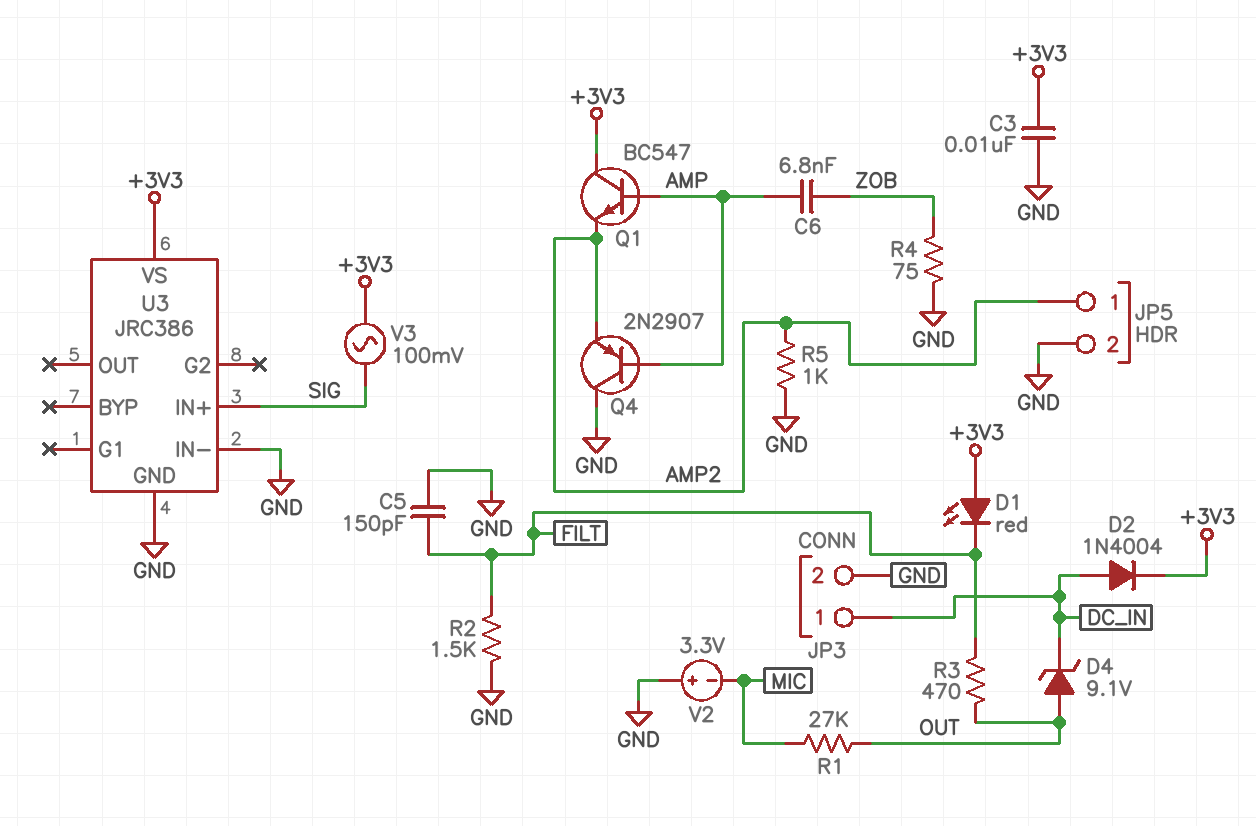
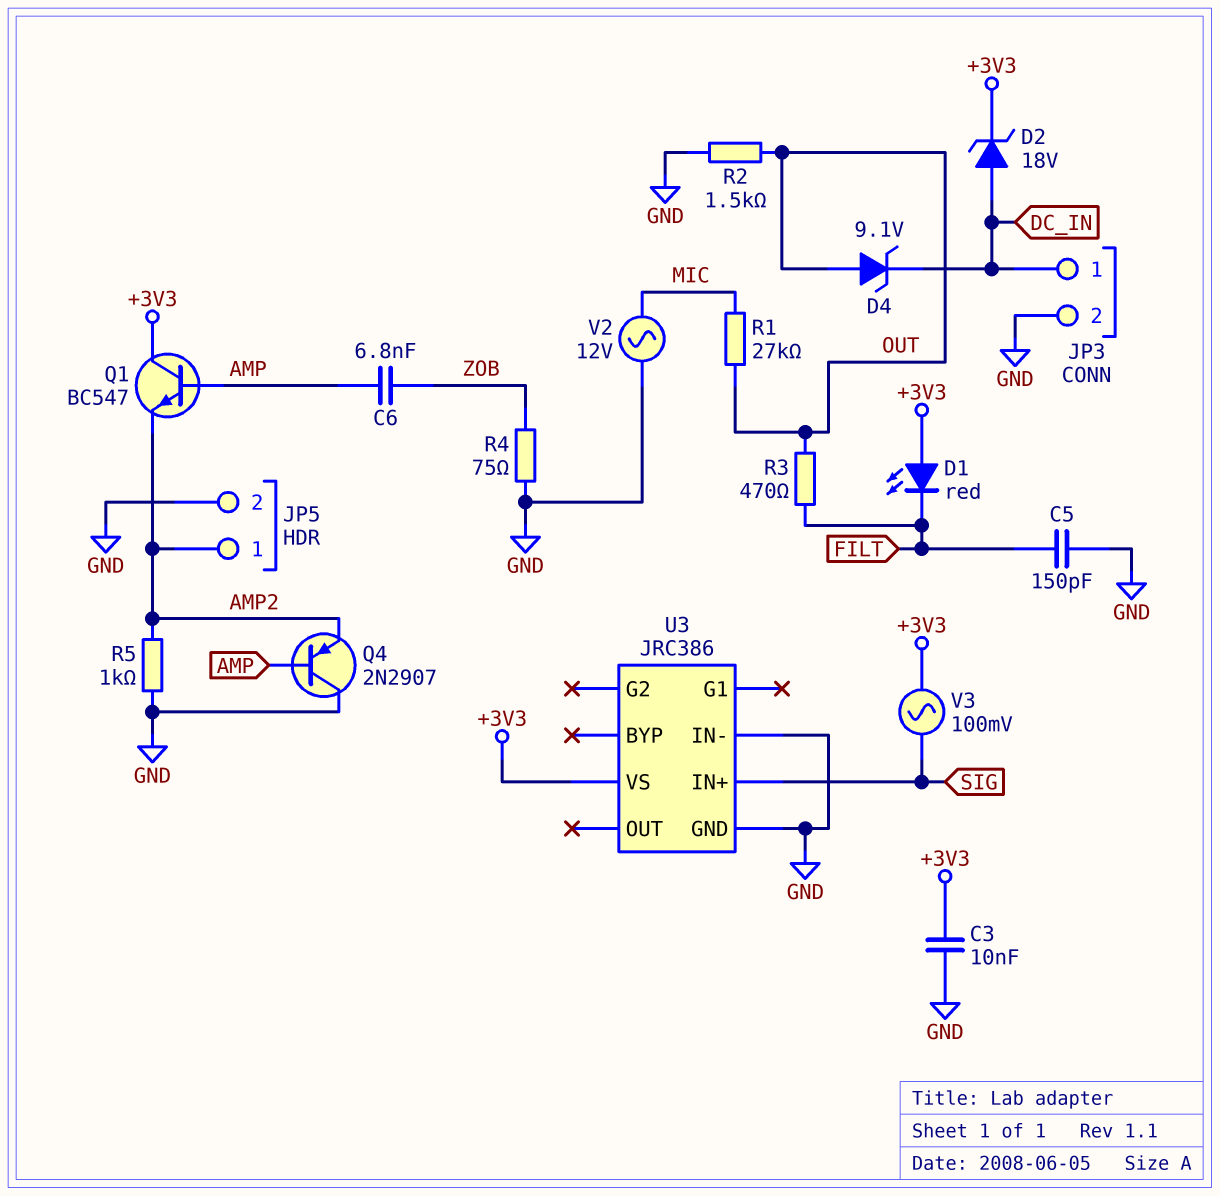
D2: diode 1N4004 (A DC_IN, K +3V3) -> zener 18V (A DC_IN, K +3V3)
R2: 1.5k (FILT, GND) -> 1.5k (GND, OUT)
V2: 3.3V (plus GND, minus MIC) -> AC 12V (GND, MIC)

